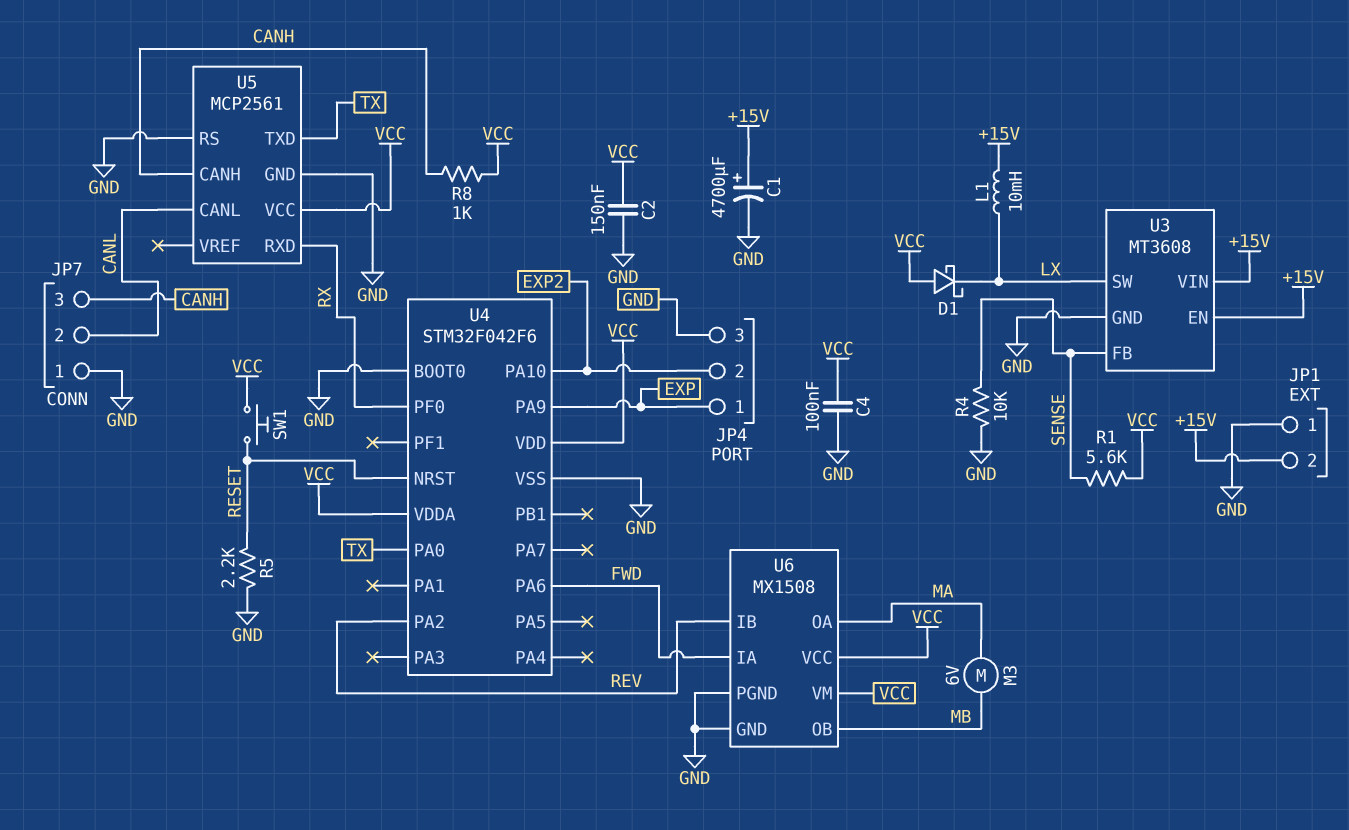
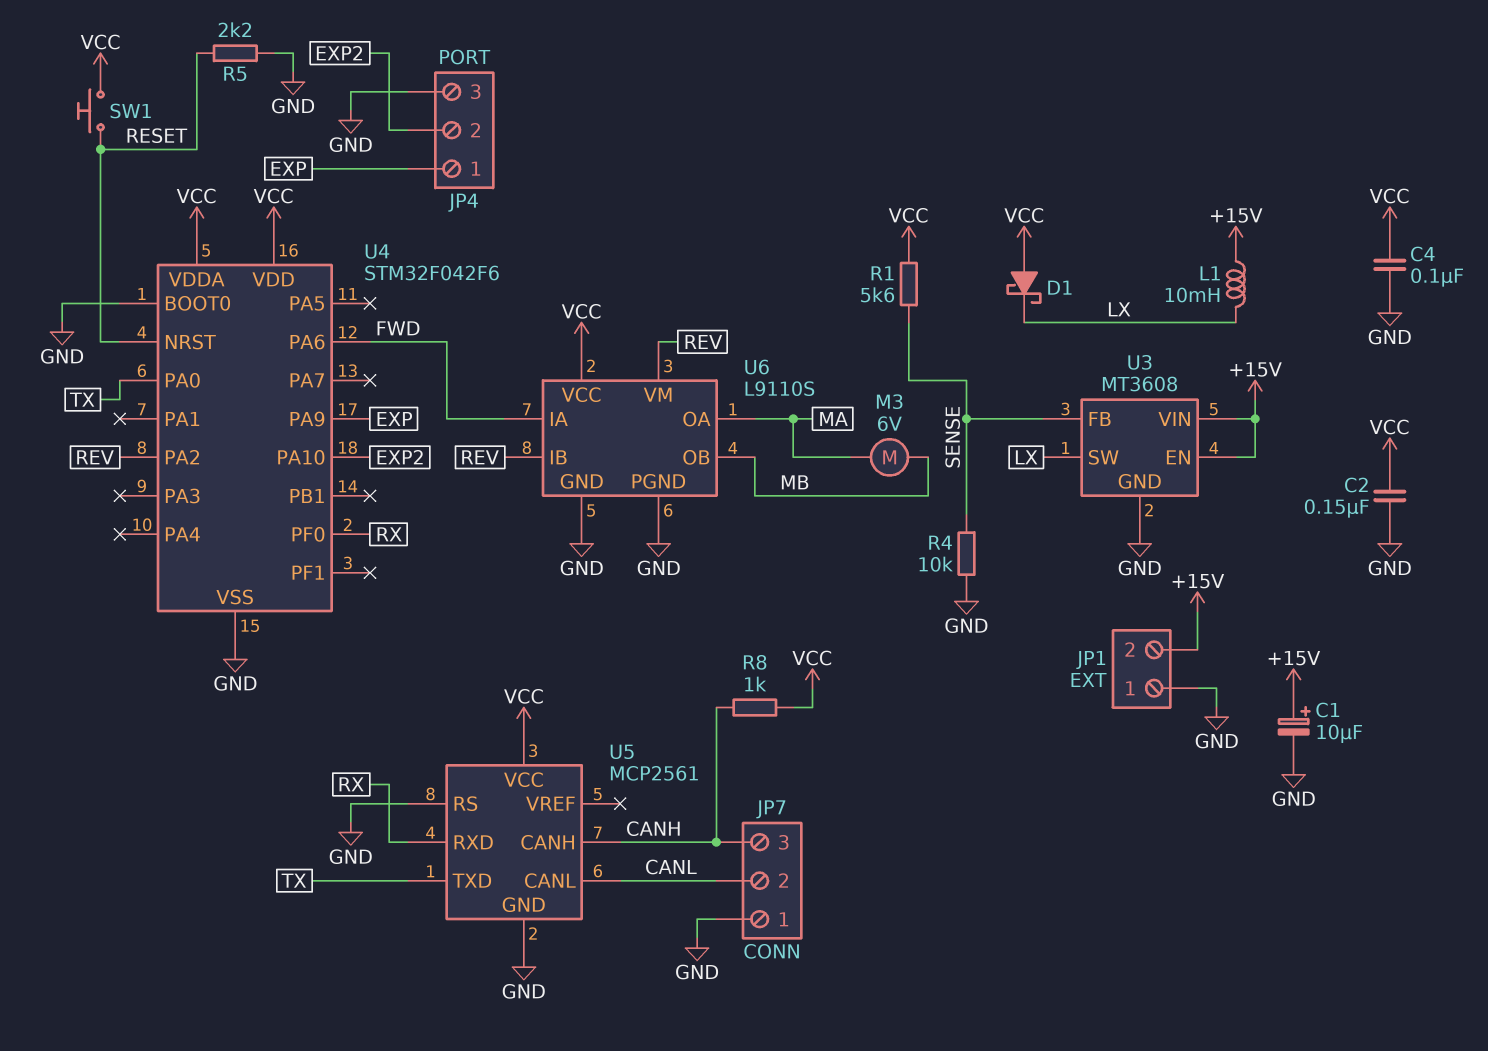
C1: 4700uF (plus +15V, minus GND) -> 10uF (plus +15V, minus GND)
U6: MX1508 -> L9110S
U6 pin VM: VCC -> REV

